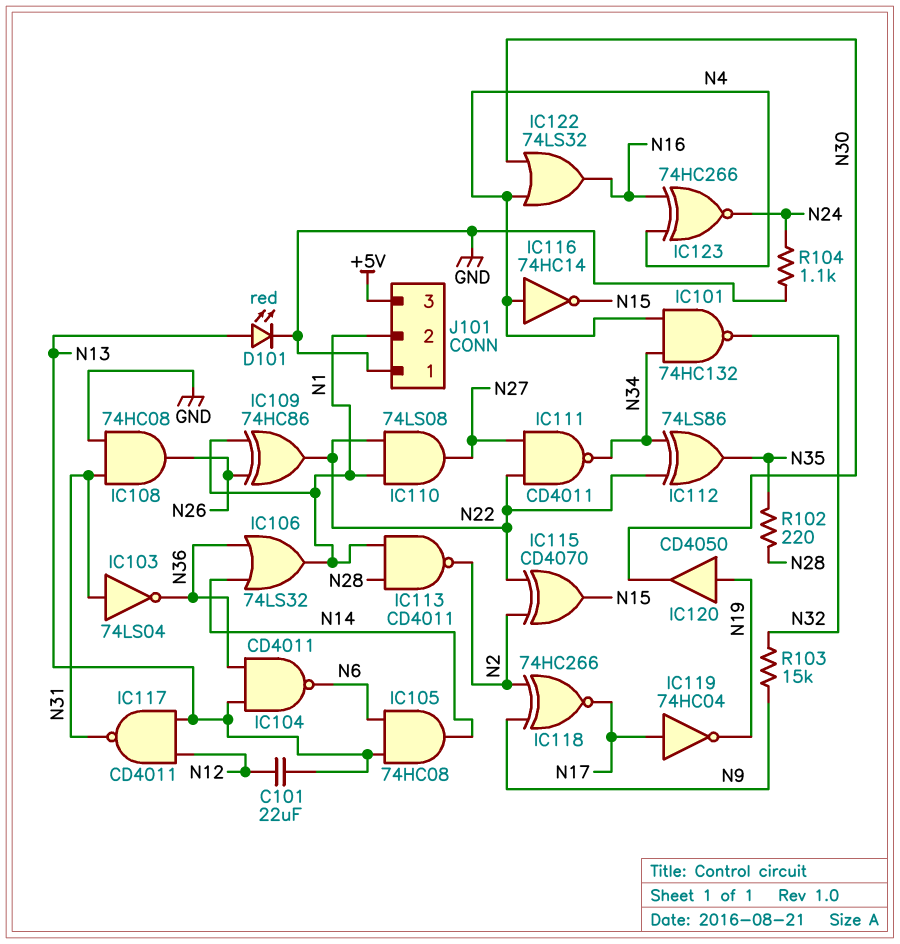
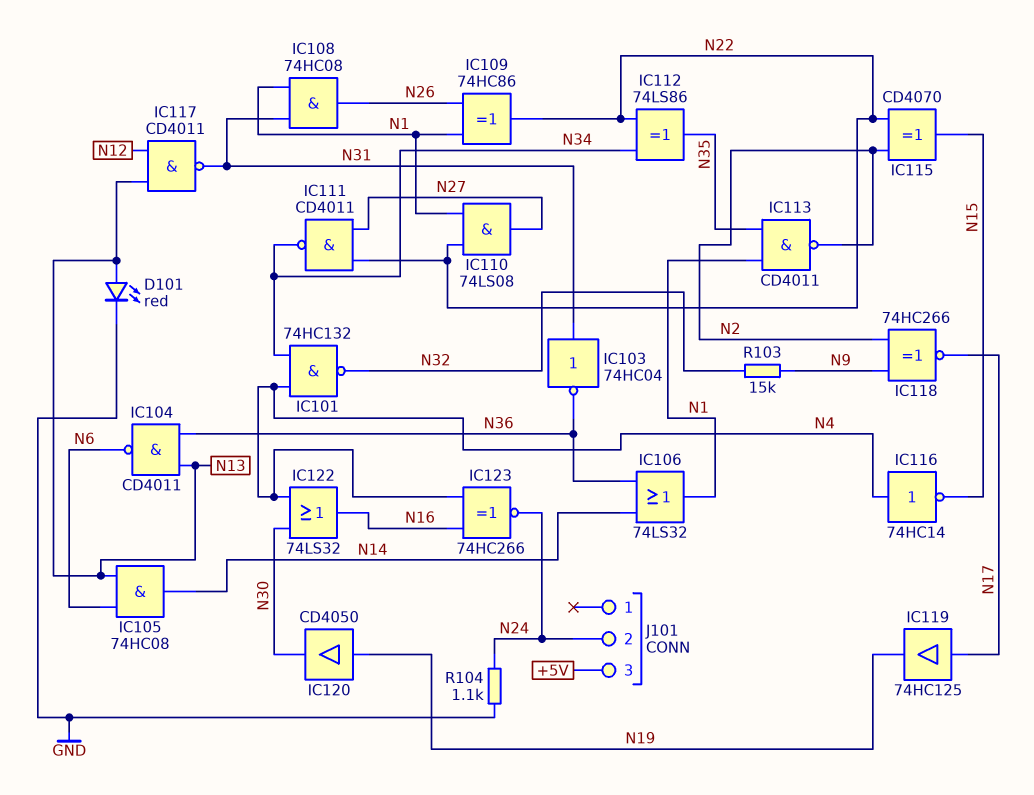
C101: 22uF (N12, N13) -> none
IC103: NOT 74LS04 (in N31, out N36) -> NOT 74HC04 (in N31, out N36)
IC108: AND 74HC08 (in GND, in N31, out N26) -> AND 74HC08 (in N1, in N31, out N26)
IC113: NAND CD4011 (in N1, in N28, out N2) -> NAND CD4011 (in N1, in N35, out N2)
IC119: NOT 74HC04 (in N17, out N19) -> buffer 74HC125 (in N17, out N19)
J101 pin 1: GND -> none
J101 pin 2: N1 -> N24
R102: 220 (N28, N35) -> none

